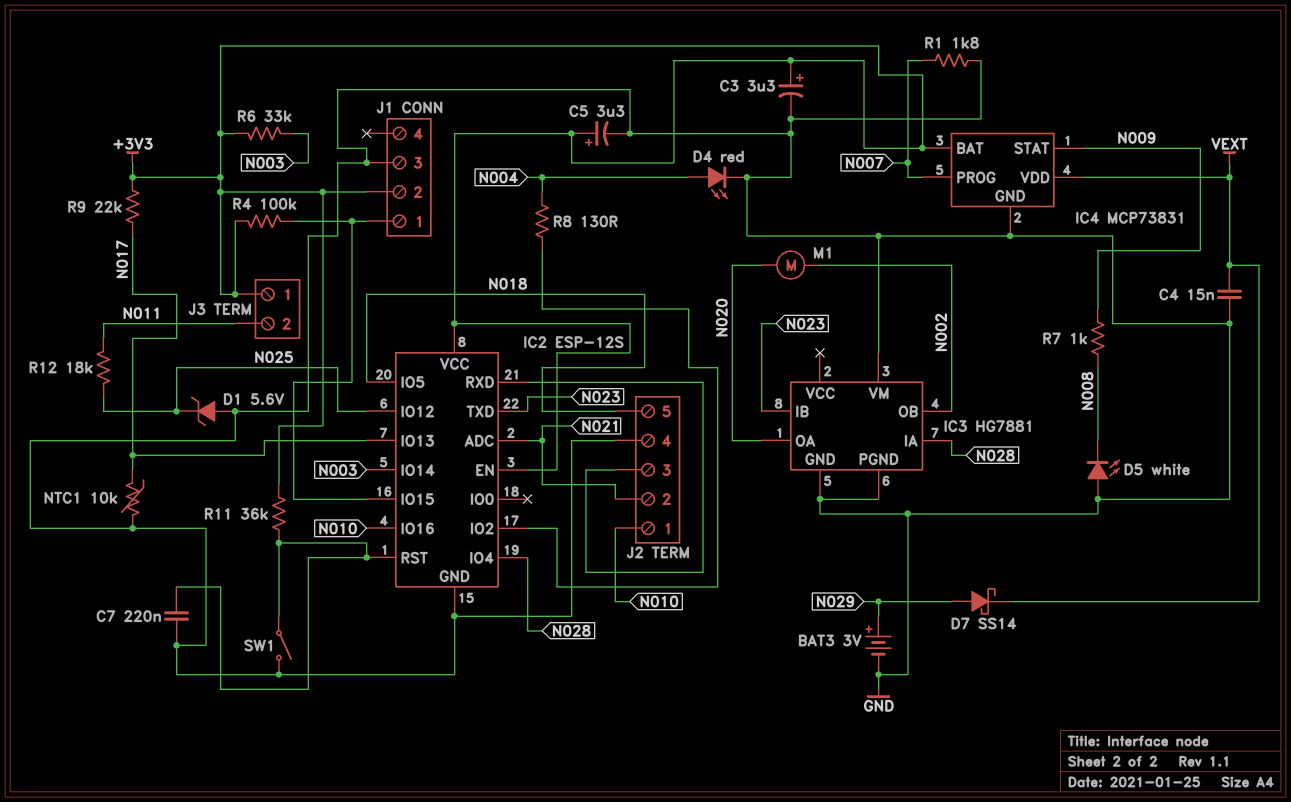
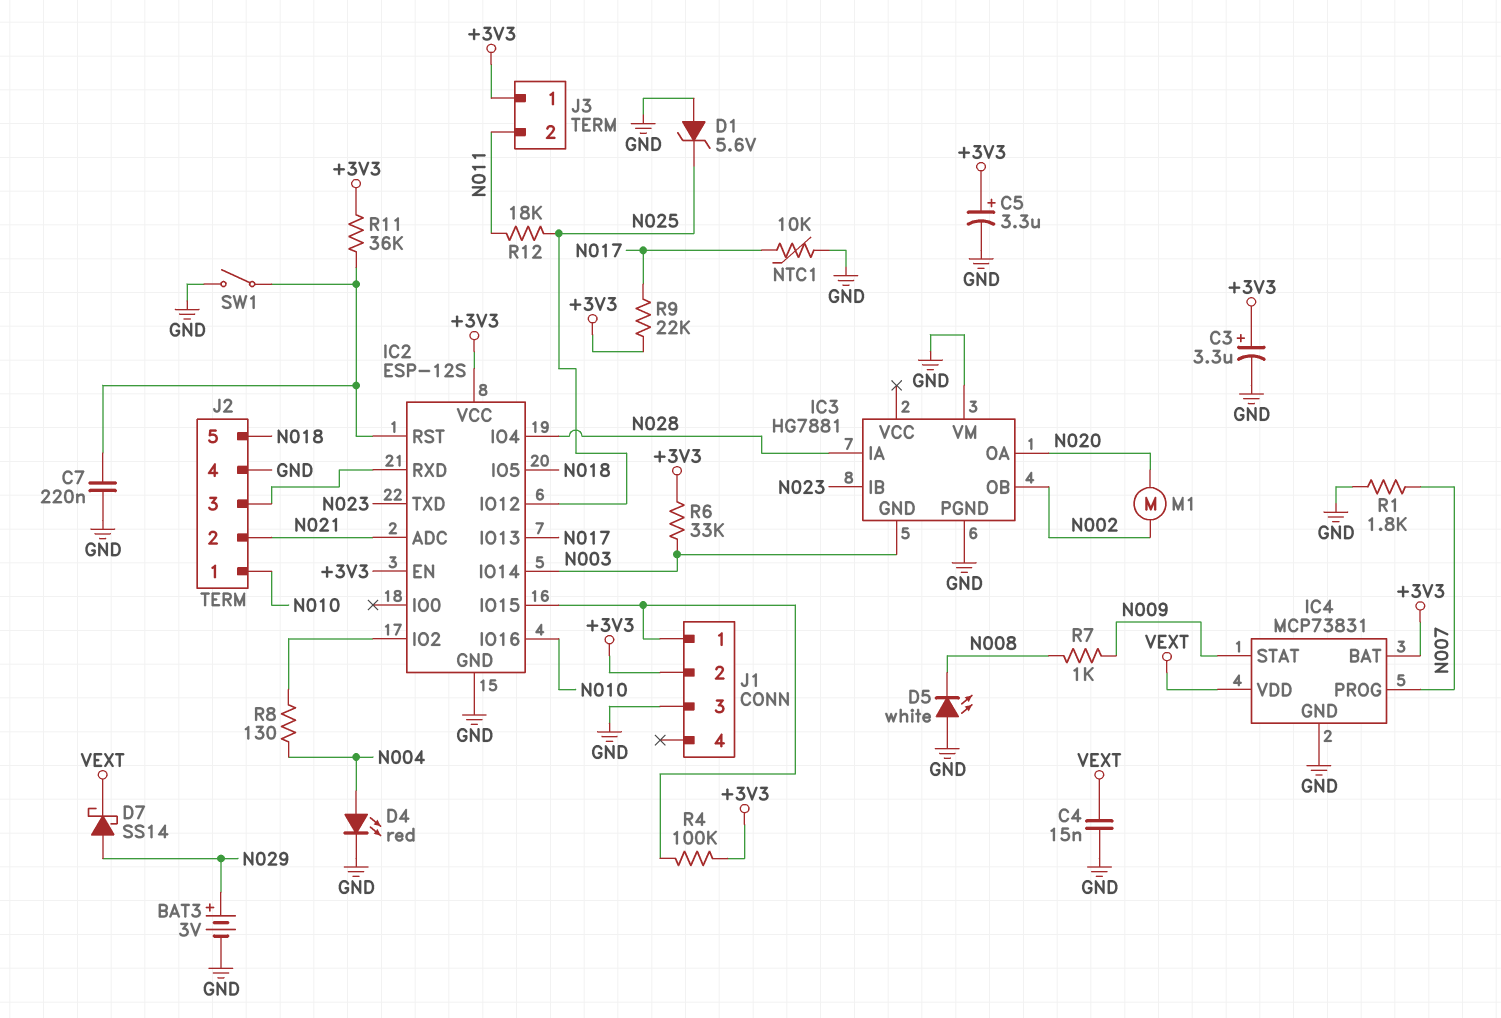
IC3 pin GND: GND -> N003

